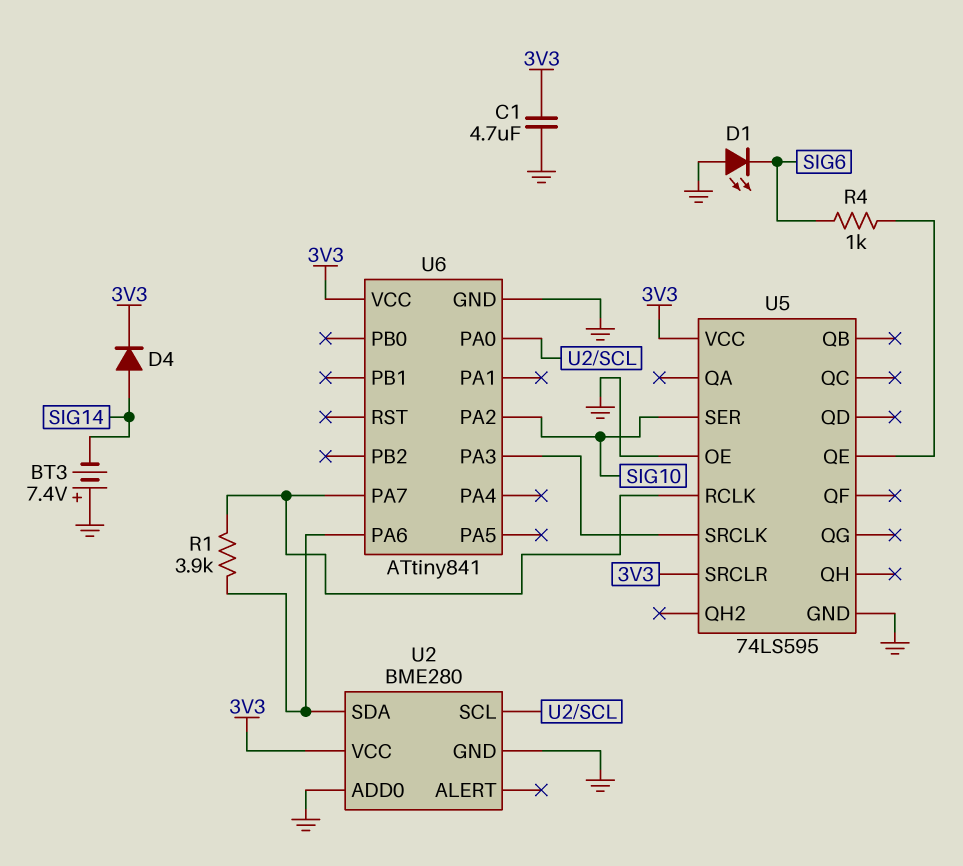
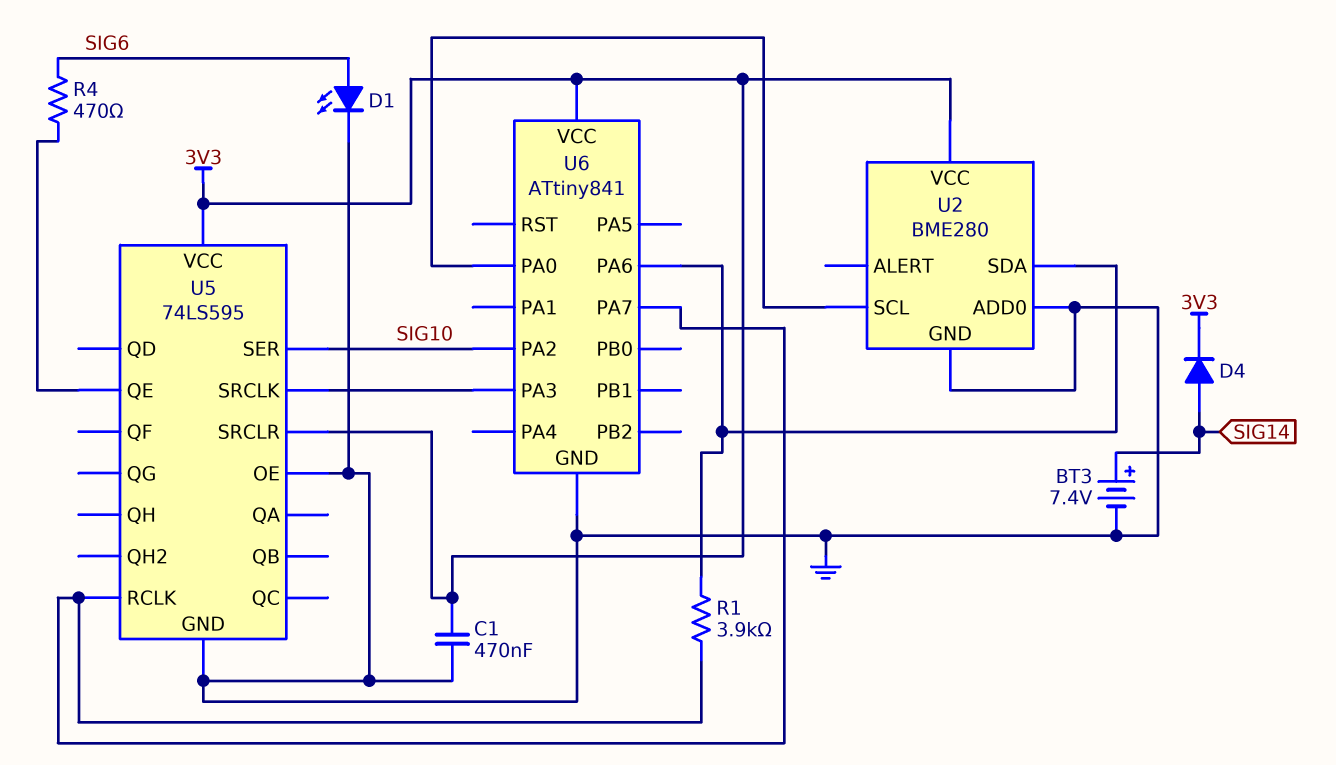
BT3: 7.4V (plus GND, minus SIG14) -> 7.4V (plus SIG14, minus GND)
C1: 4.7uF (3V3, GND) -> 470nF (3V3, GND)
D1: LED (A GND, K SIG6) -> LED (A SIG6, K GND)
R4: 1k (SIG6, U5/QE) -> 470 (SIG6, U5/QE)

